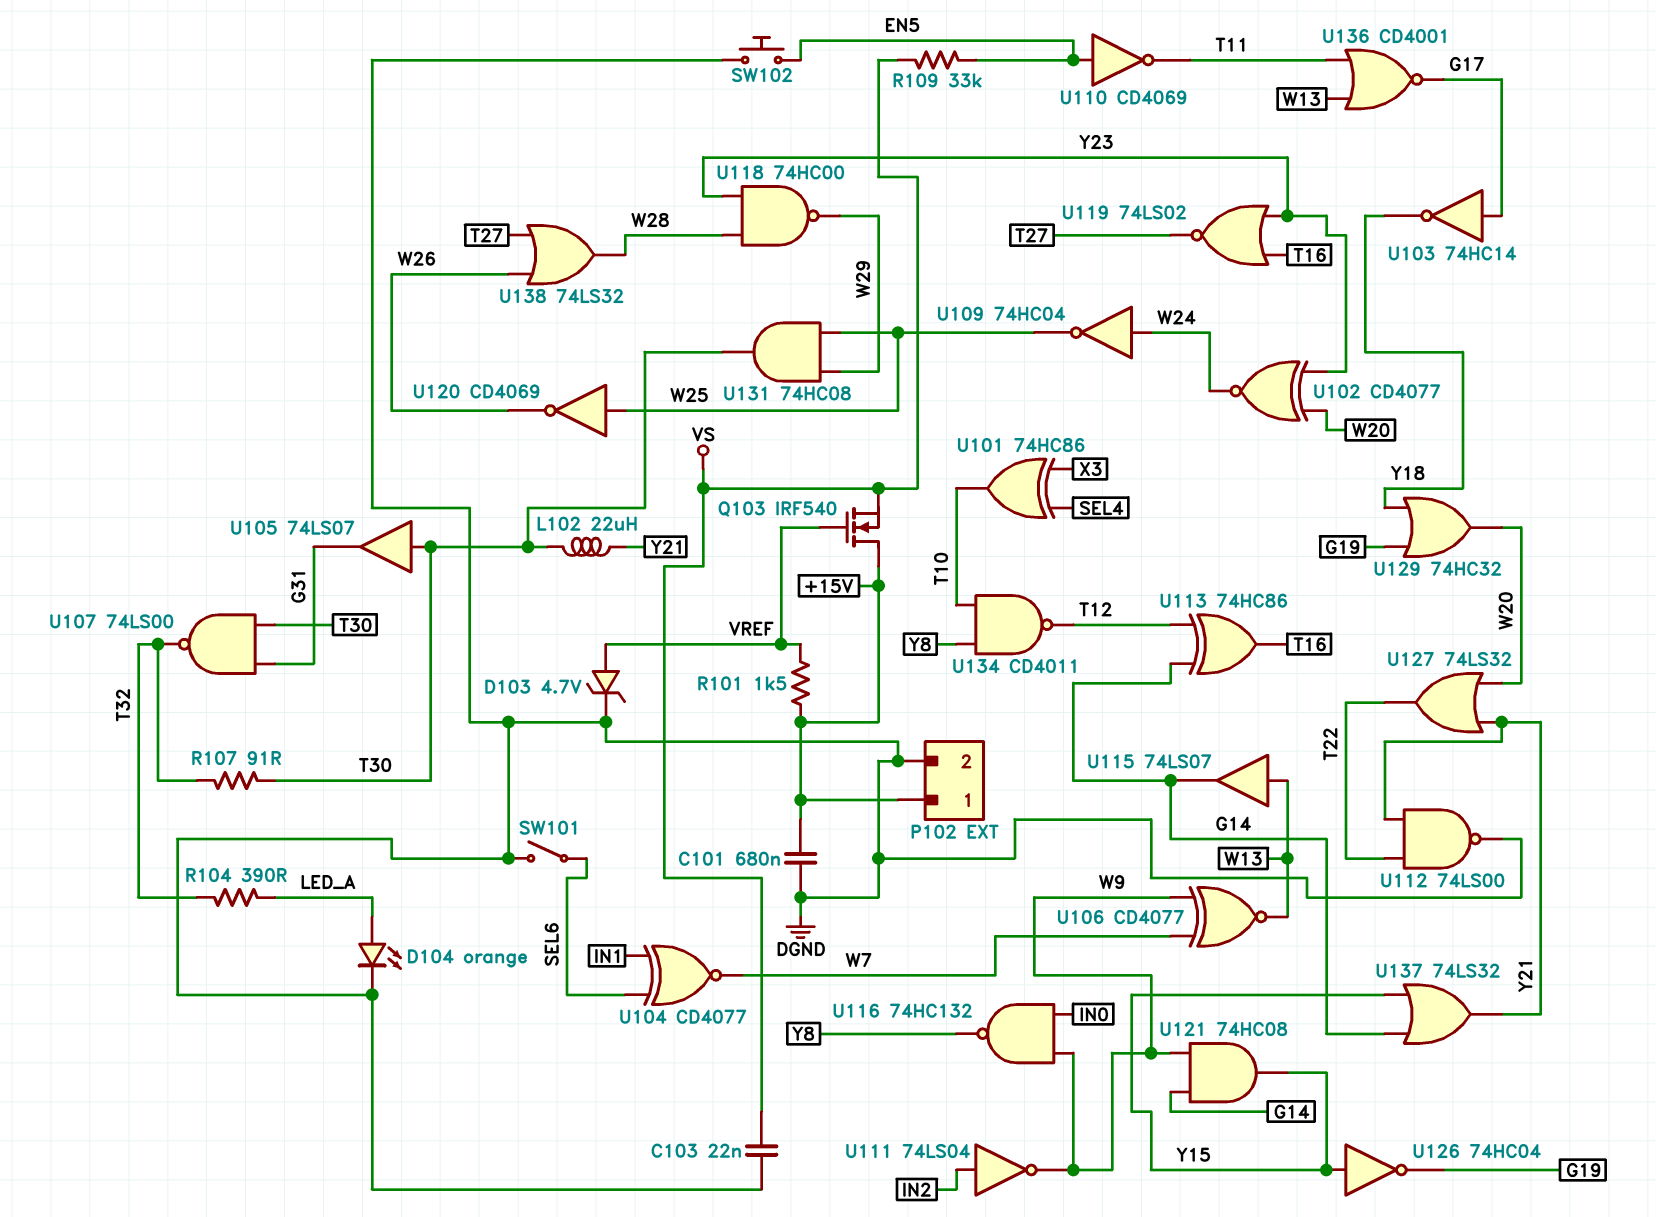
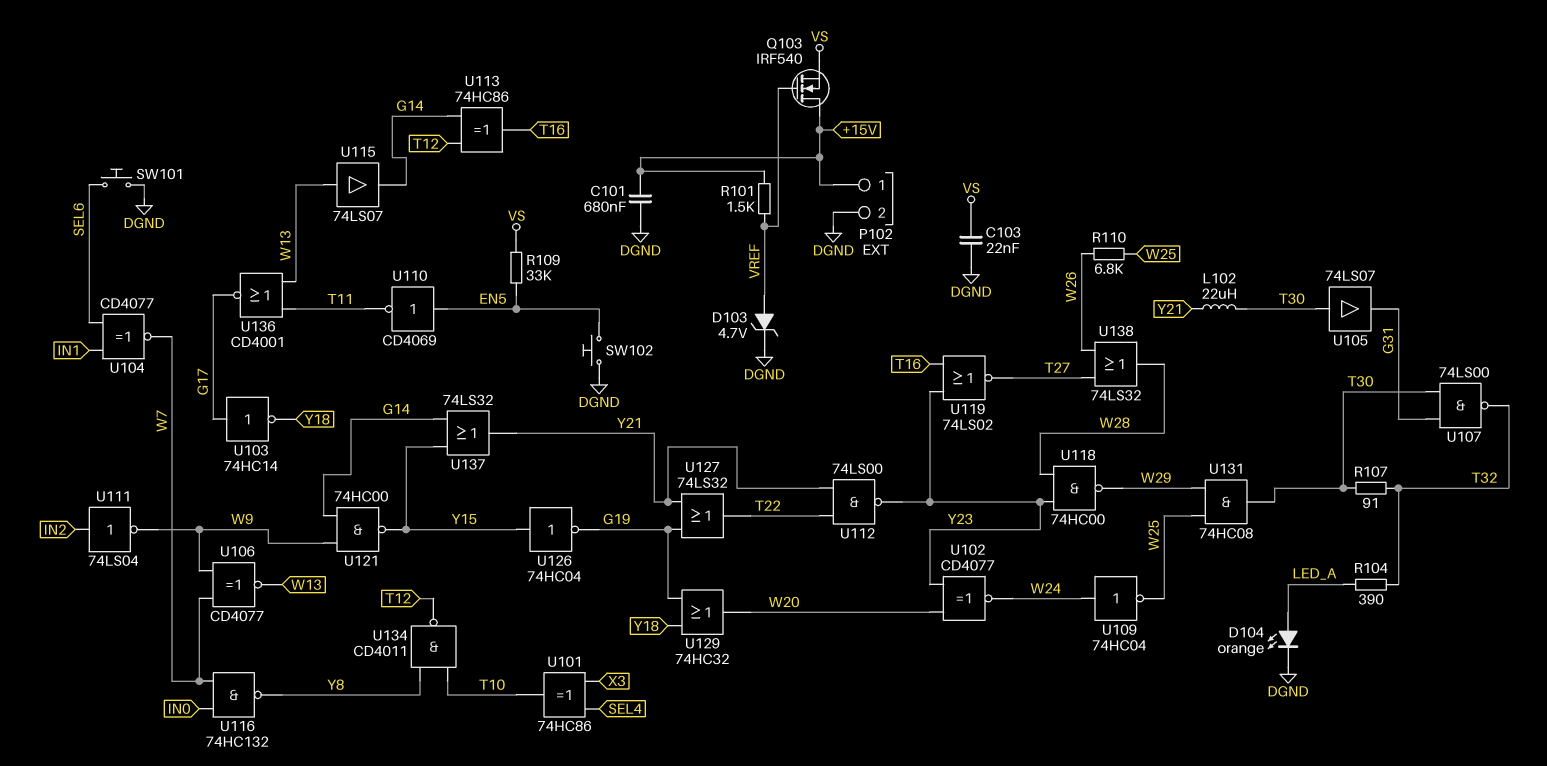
R110: none -> 6.8k (W25, W26)
SW101: switch (DGND, SEL6) -> button (DGND, SEL6)
U112: NAND 74LS00 (in T22, in Y21, out DGND) -> NAND 74LS00 (in T22, in Y21, out Y23)
U116: NAND 74HC132 (in IN0, in W9, out Y8) -> NAND 74HC132 (in IN0, in W7, out Y8)
U120: NOT CD4069 (in W25, out W26) -> none
U121: AND 74HC08 (in G14, in W9, out Y15) -> NAND 74HC00 (in G14, in W9, out Y15)
U127: OR 74LS32 (in W20, in Y21, out T22) -> OR 74LS32 (in G19, in Y21, out T22)

